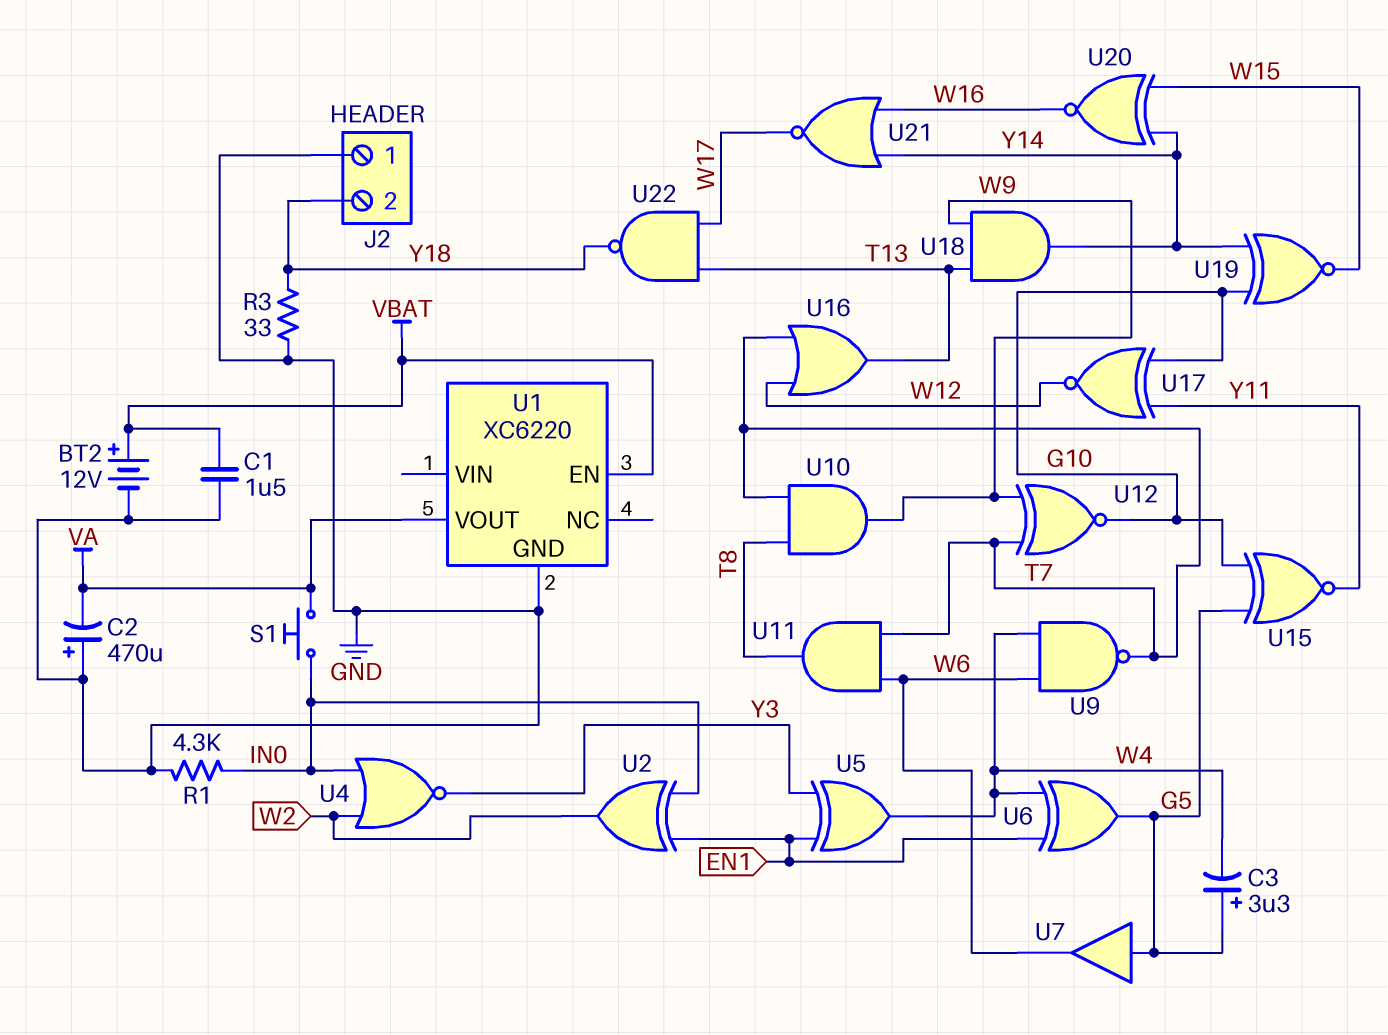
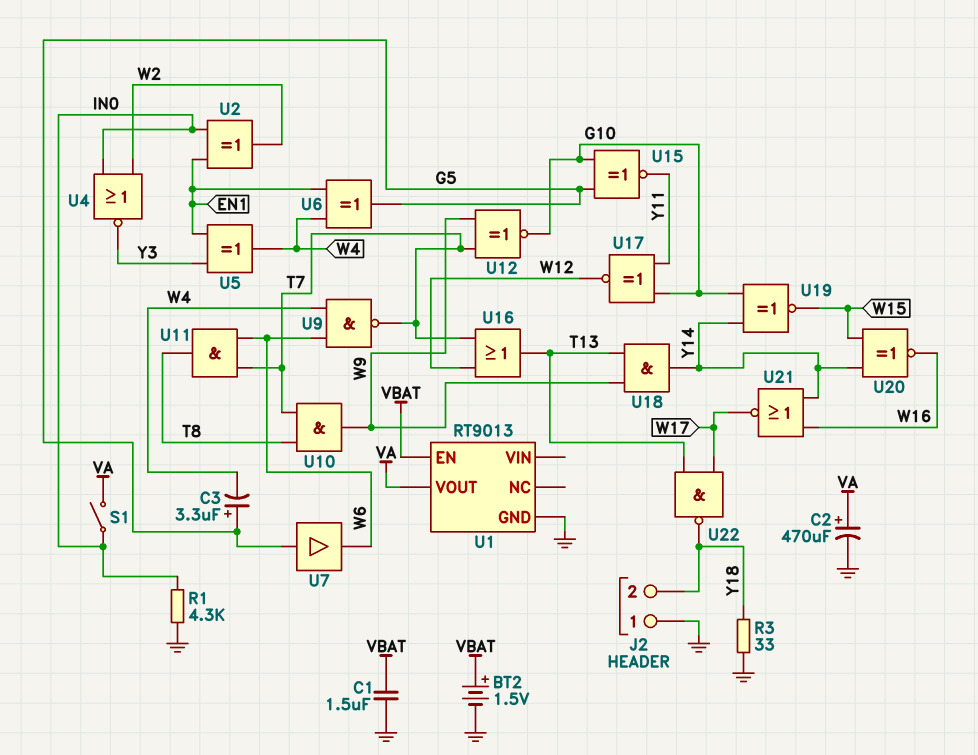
BT2: 12V (plus VBAT, minus GND) -> 1.5V (plus VBAT, minus GND)
C2: 470uF (plus GND, minus VA) -> 470uF (plus VA, minus GND)
S1: button (IN0, VA) -> switch (IN0, VA)
U1: XC6220 -> RT9013

